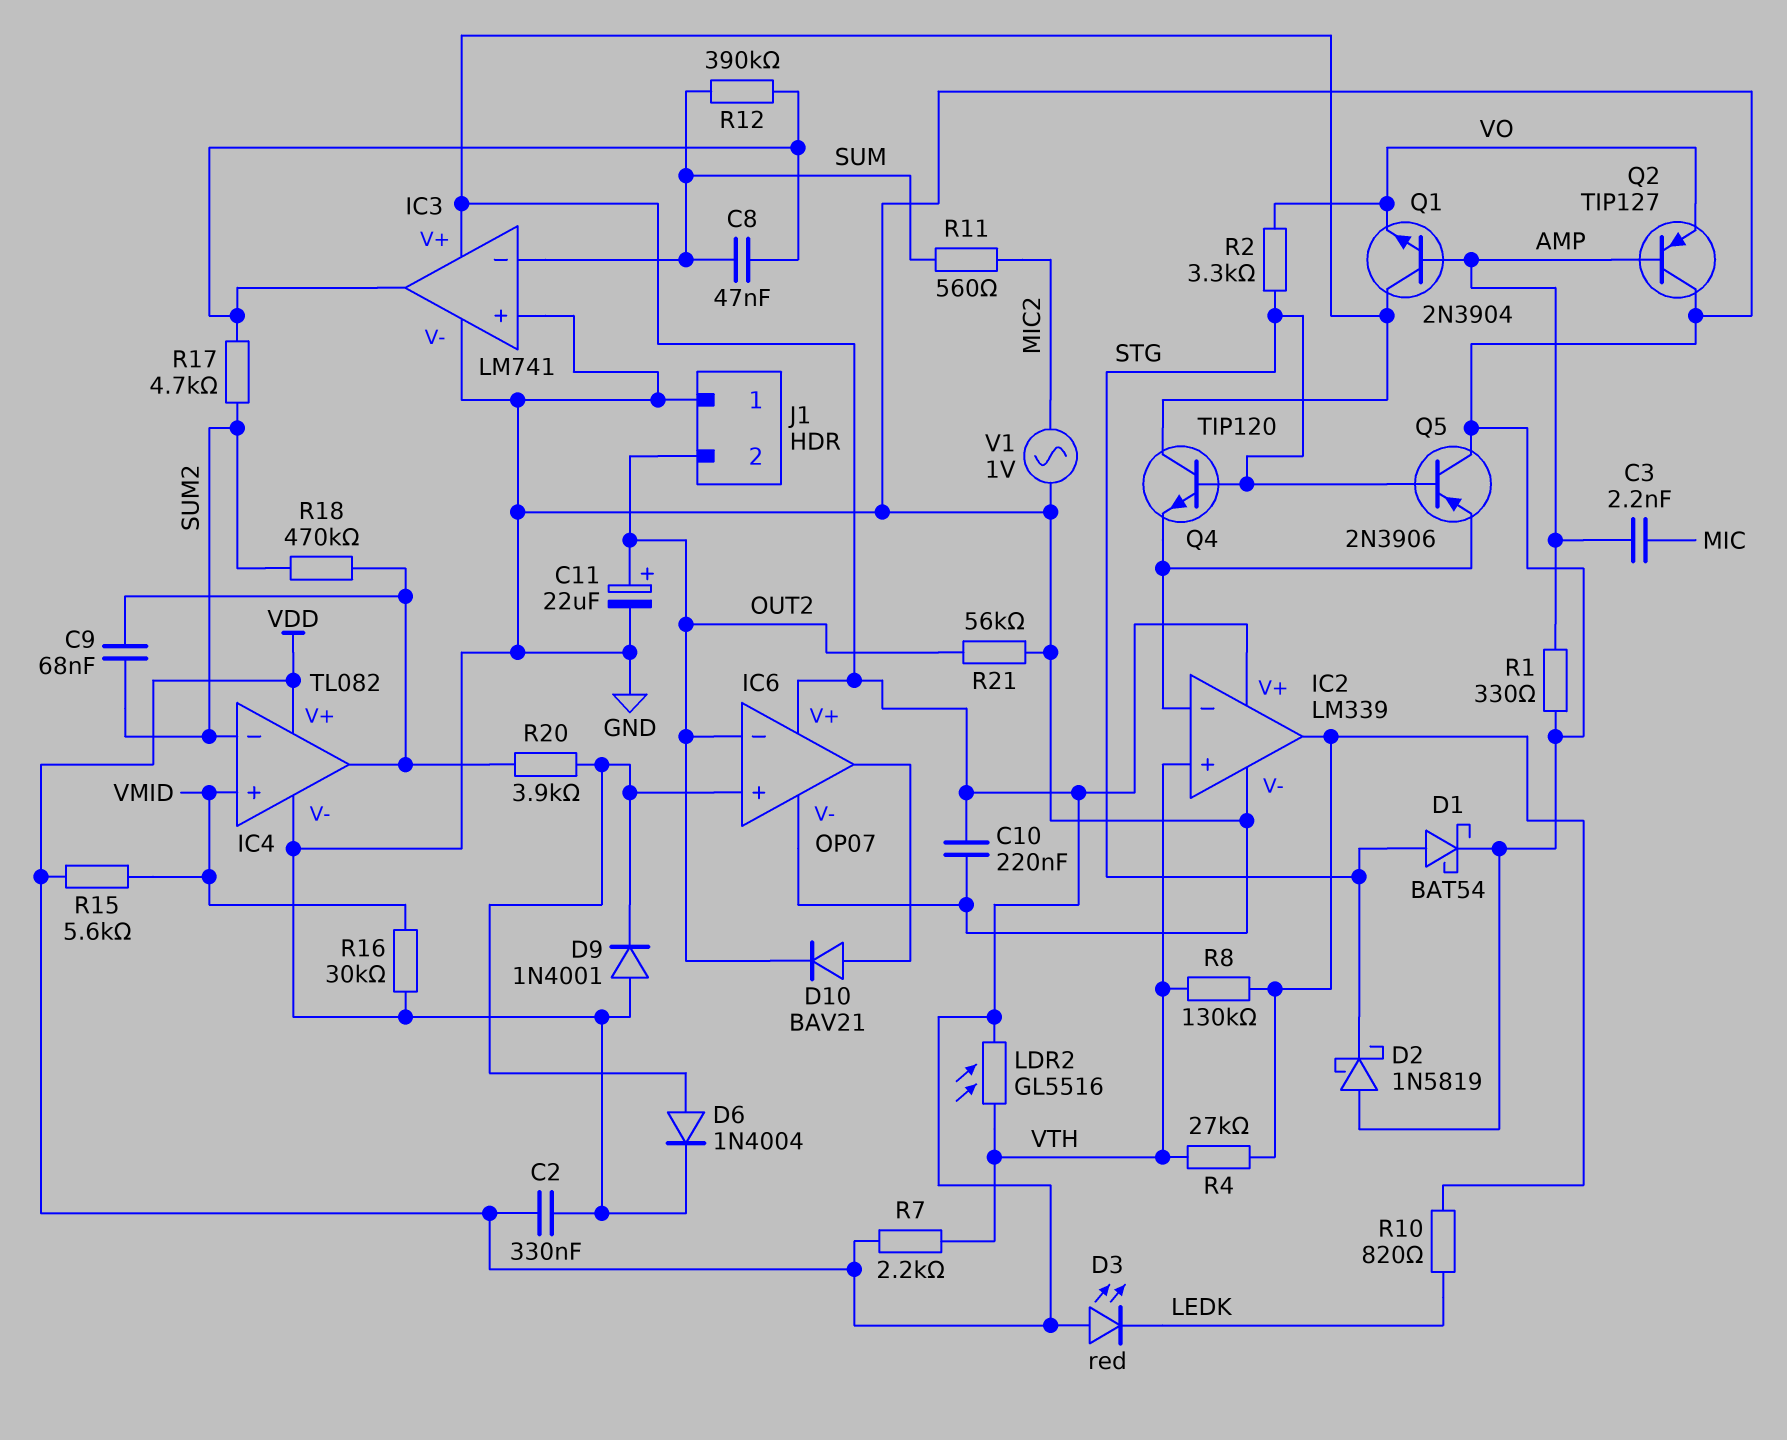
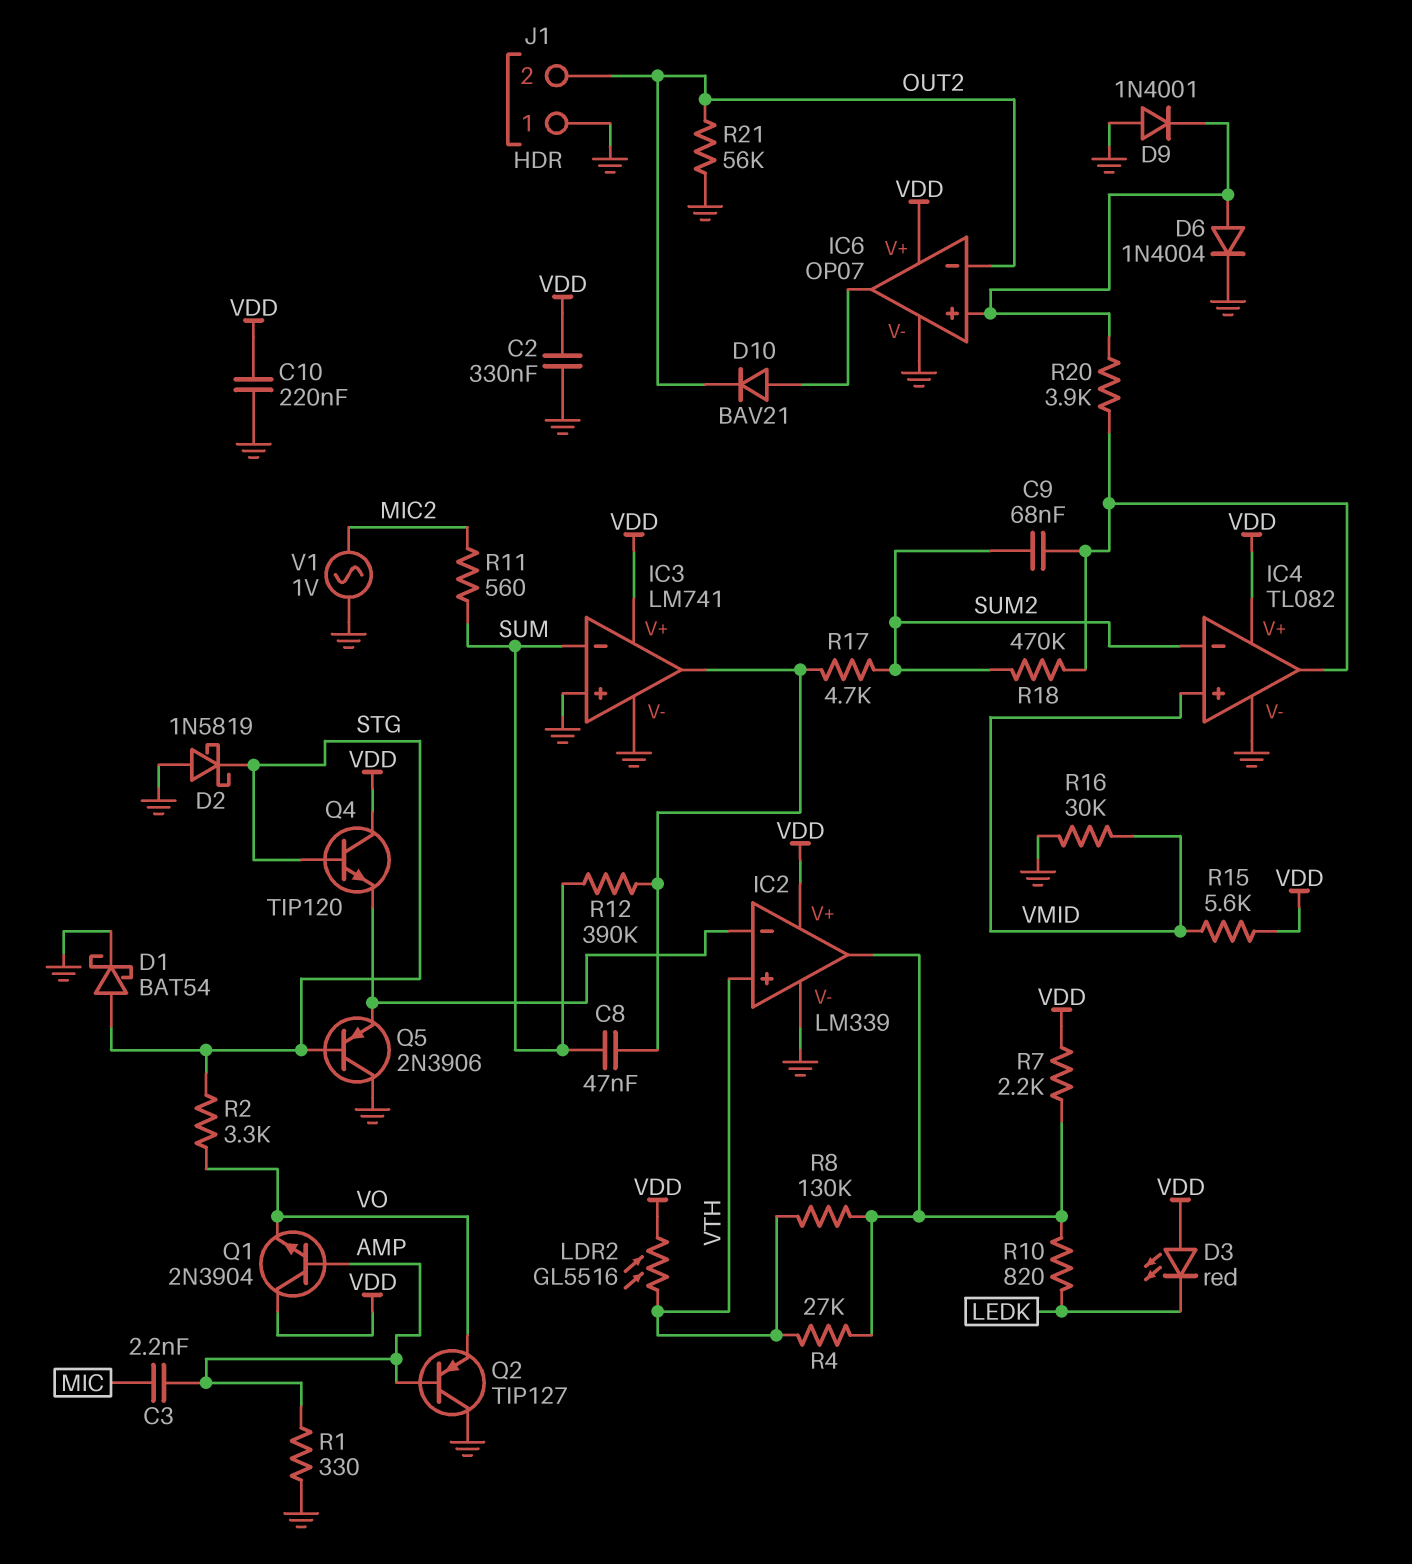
C11: 22uF (plus OUT2, minus GND) -> none
R7: 2.2k (VDD, VTH) -> 2.2k (IC2/out, VDD)

